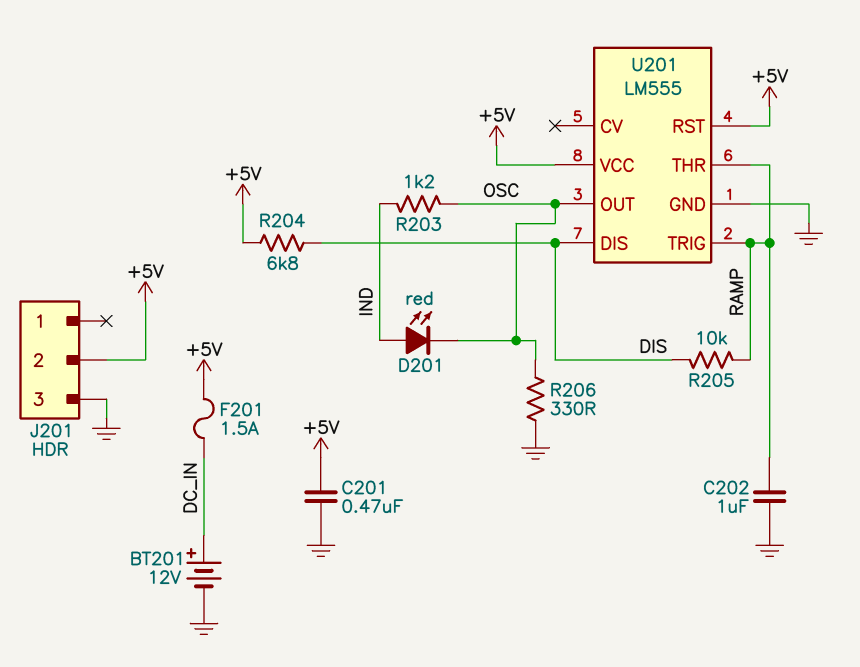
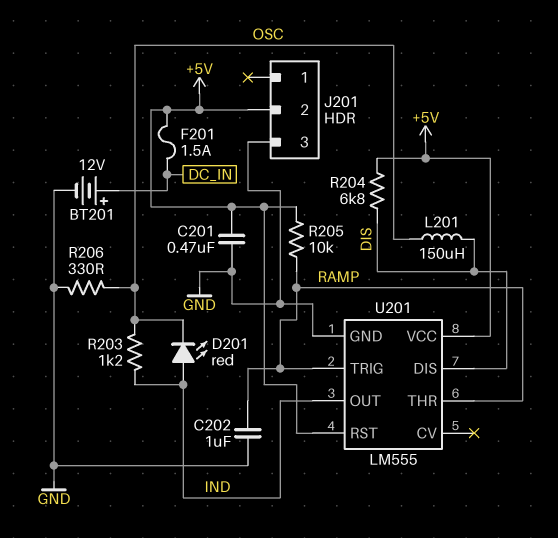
L201: none -> 150uH (DIS, OSC)
R205: 10k (DIS, RAMP) -> 10k (+5V, RAMP)
U201 pin OUT: OSC -> IND

